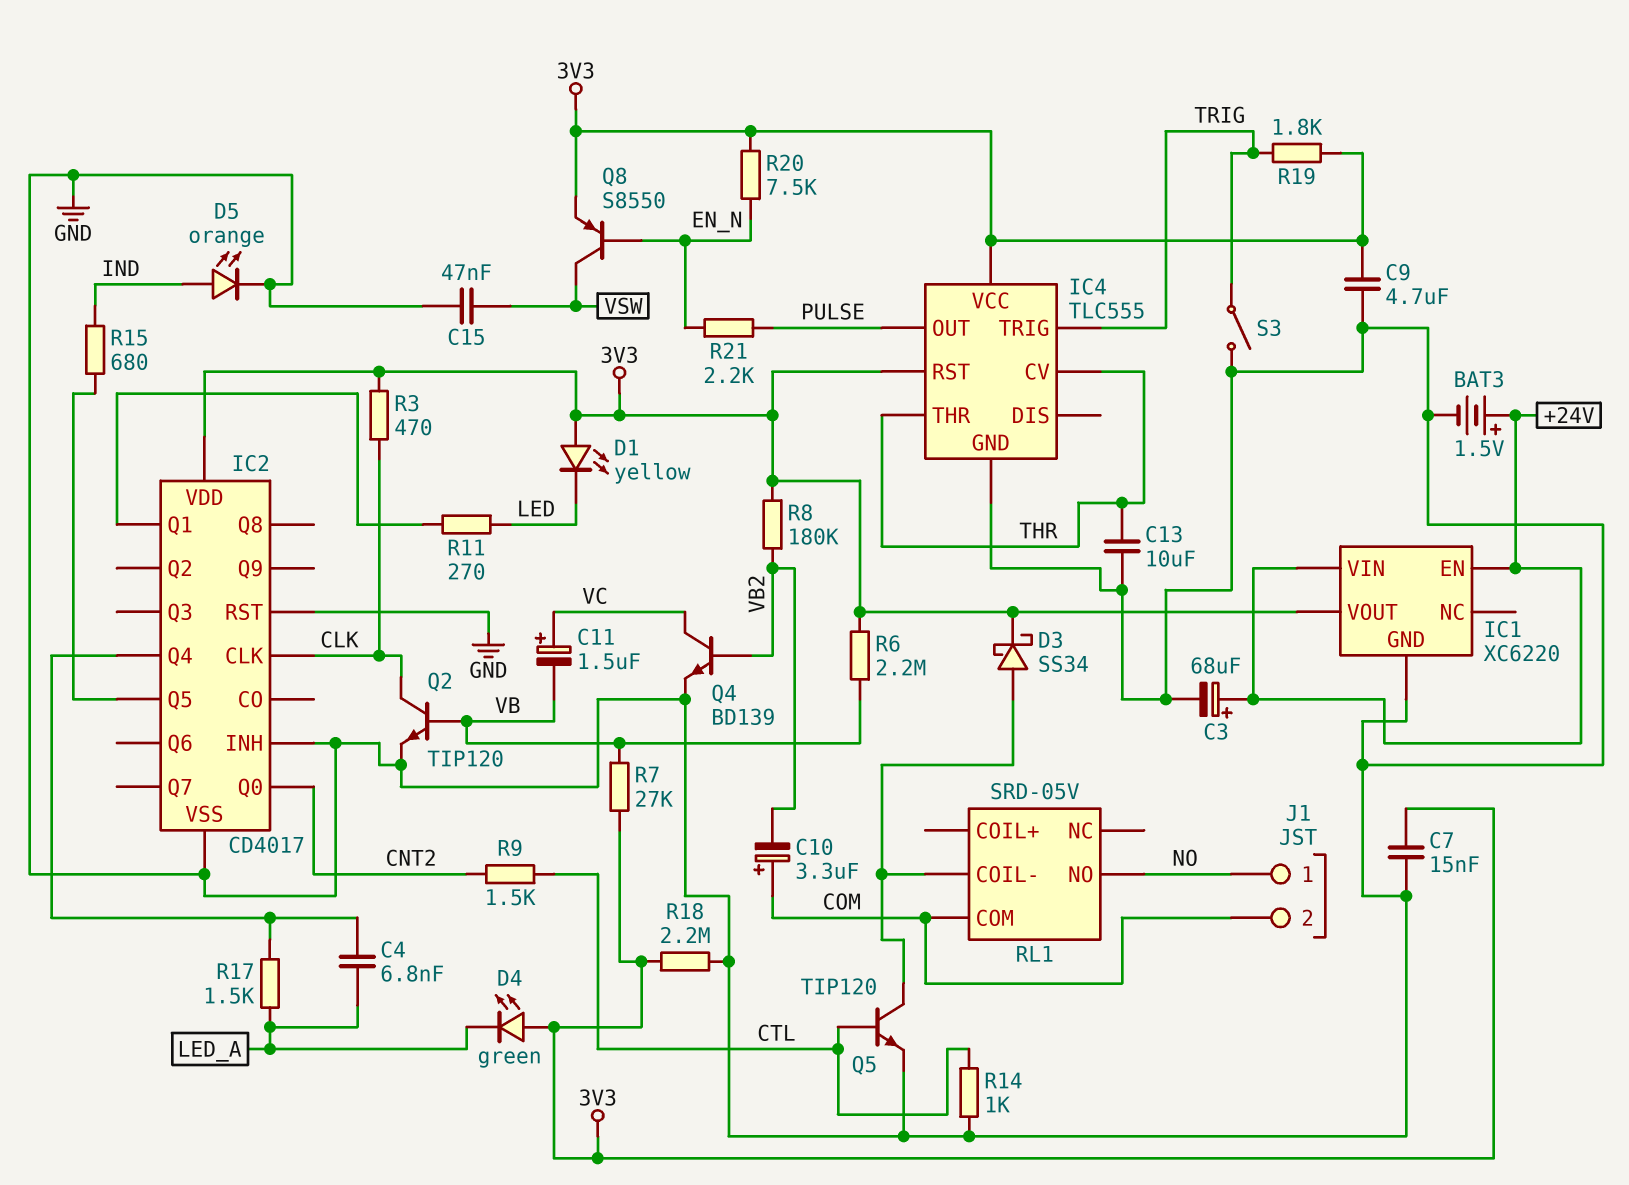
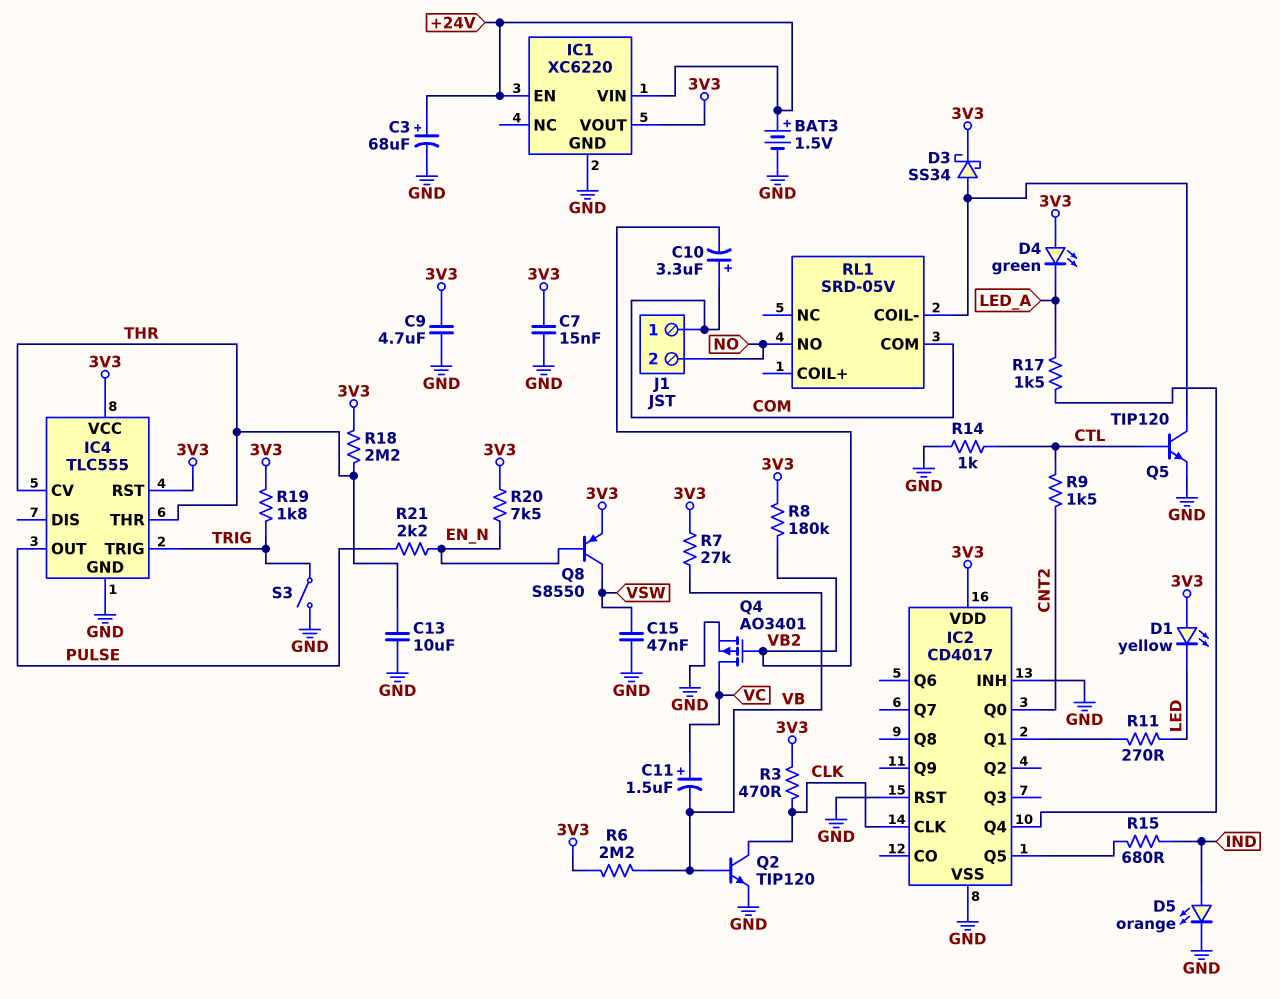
C4: 6.8nF (IC2/Q4, LED_A) -> none
J1 pin 1: NO -> COM
J1 pin 2: COM -> NO
Q4: NPN BD139 (B VB2, C VC, E GND) -> PMOS AO3401 (G VB2, D VC, S GND)
R18: 2.2M (3V3, GND) -> 2.2M (3V3, THR)

